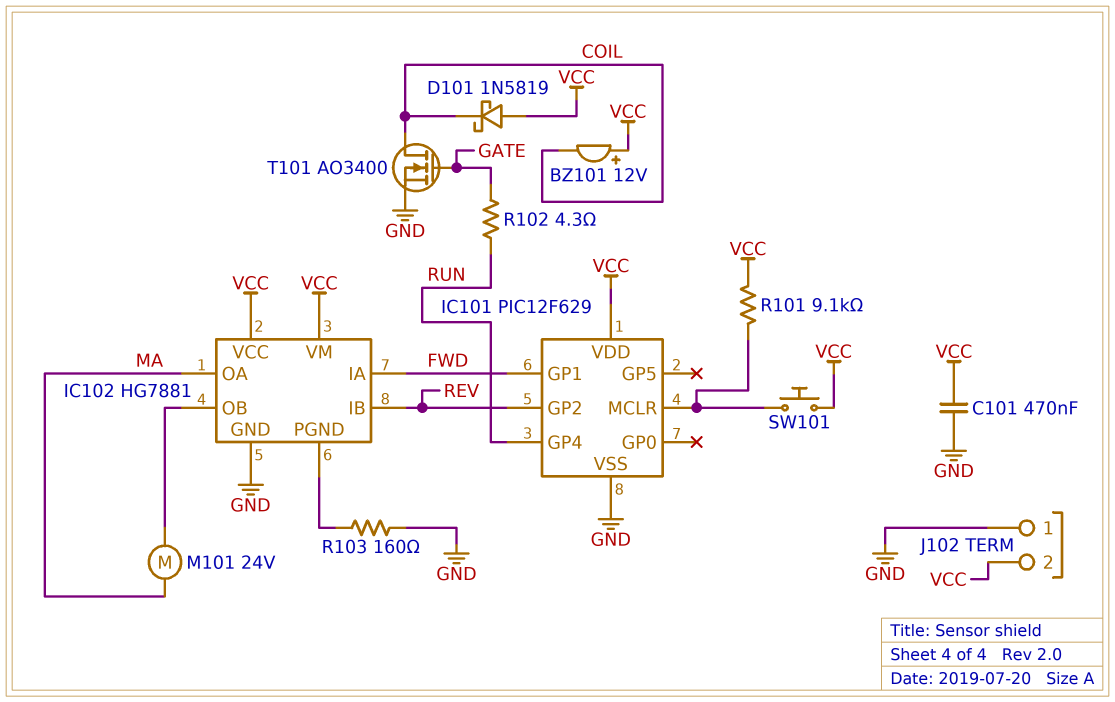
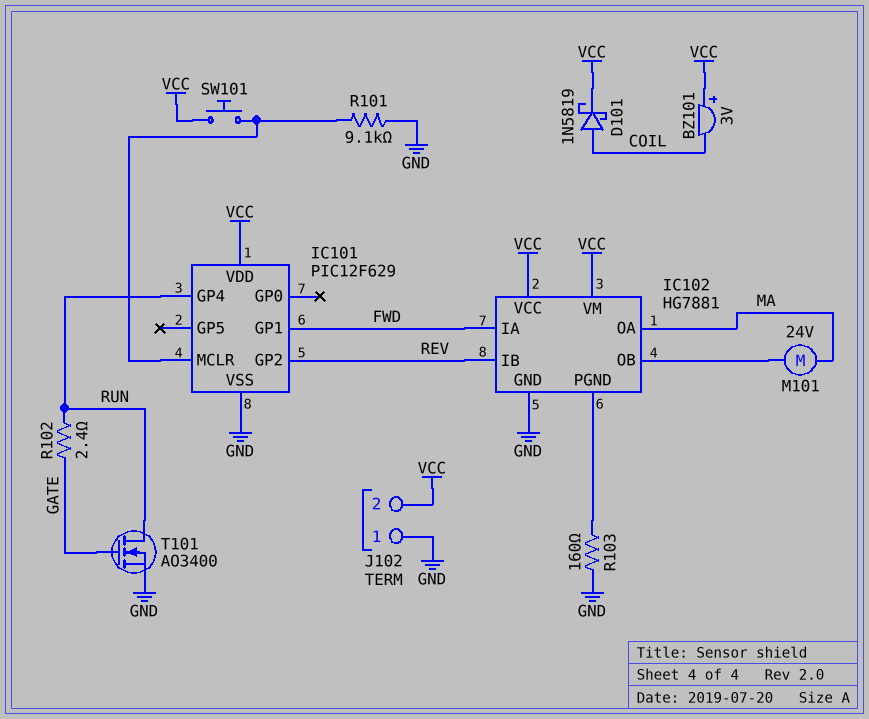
BZ101: buzzer 12V (plus VCC, minus COIL) -> buzzer 3V (plus VCC, minus COIL)
C101: 470nF (GND, VCC) -> none
D101: schottky 1N5819 (A VCC, K COIL) -> schottky 1N5819 (A COIL, K VCC)
R101: 9.1k (IC101/MCLR, VCC) -> 9.1k (GND, IC101/MCLR)
R102: 4.3 (GATE, RUN) -> 2.4 (GATE, RUN)
T101: NMOS AO3400 (G GATE, D COIL, S GND) -> NMOS AO3400 (G GATE, D RUN, S GND)

